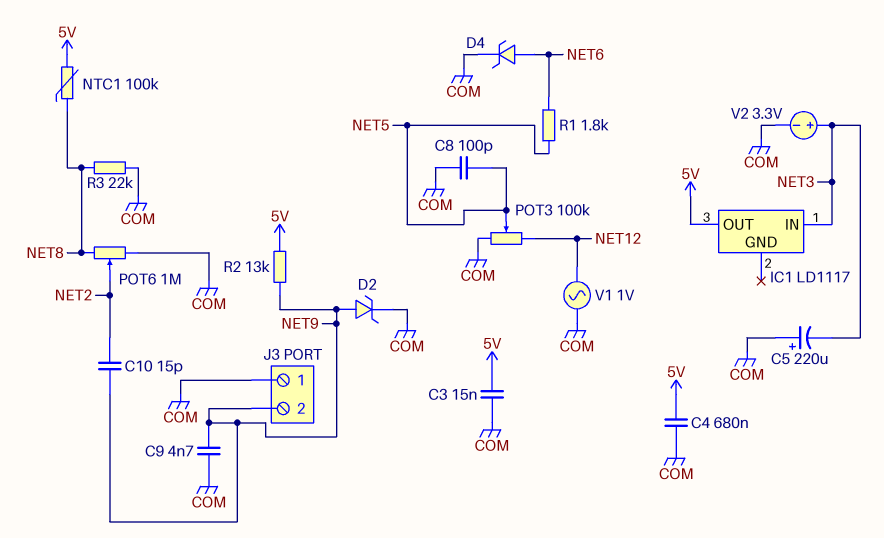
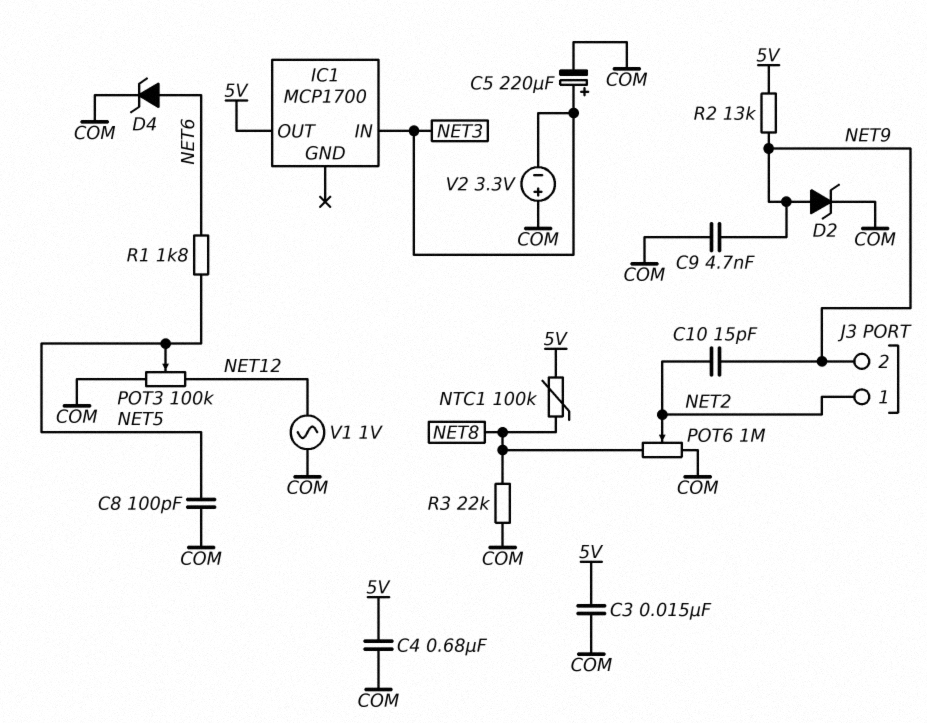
C5: 220uF (plus COM, minus NET3) -> 220uF (plus NET3, minus COM)
IC1: LD1117 -> MCP1700
J3 pin 1: COM -> NET2
V2: 3.3V (plus NET3, minus COM) -> 3.3V (plus COM, minus NET3)

